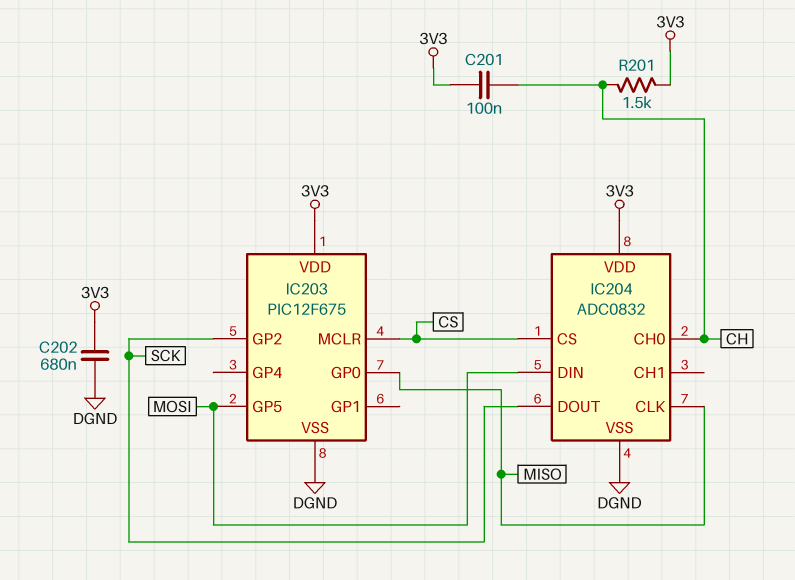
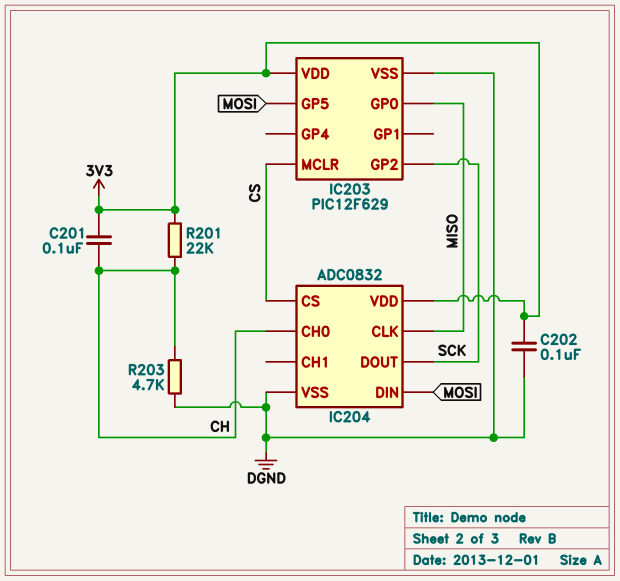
C202: 680nF (3V3, DGND) -> 100nF (3V3, DGND)
IC203: PIC12F675 -> PIC12F629
R201: 1.5k (3V3, CH) -> 22k (3V3, CH)
R203: none -> 4.7k (CH, DGND)

